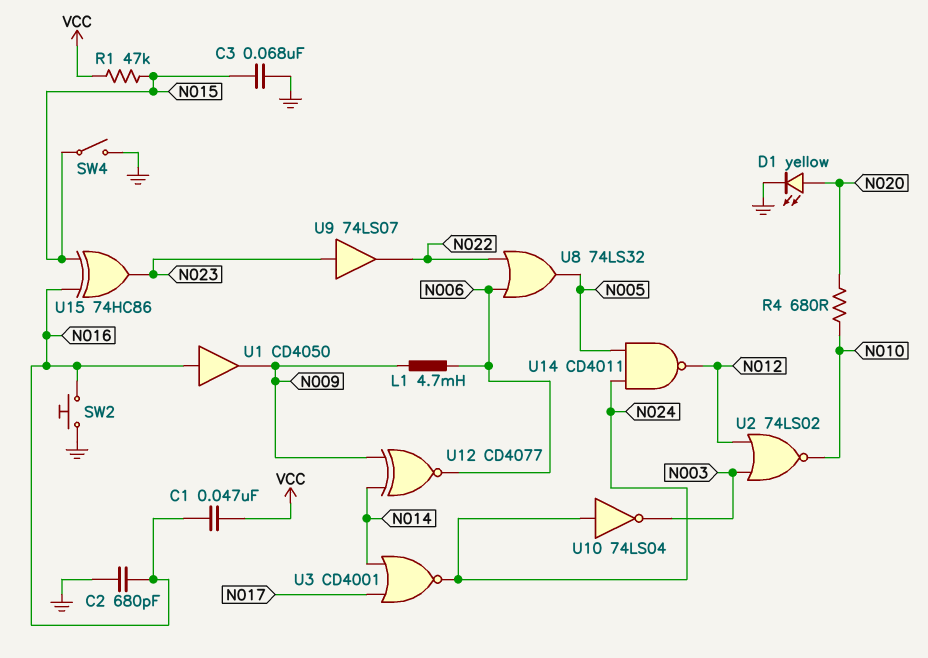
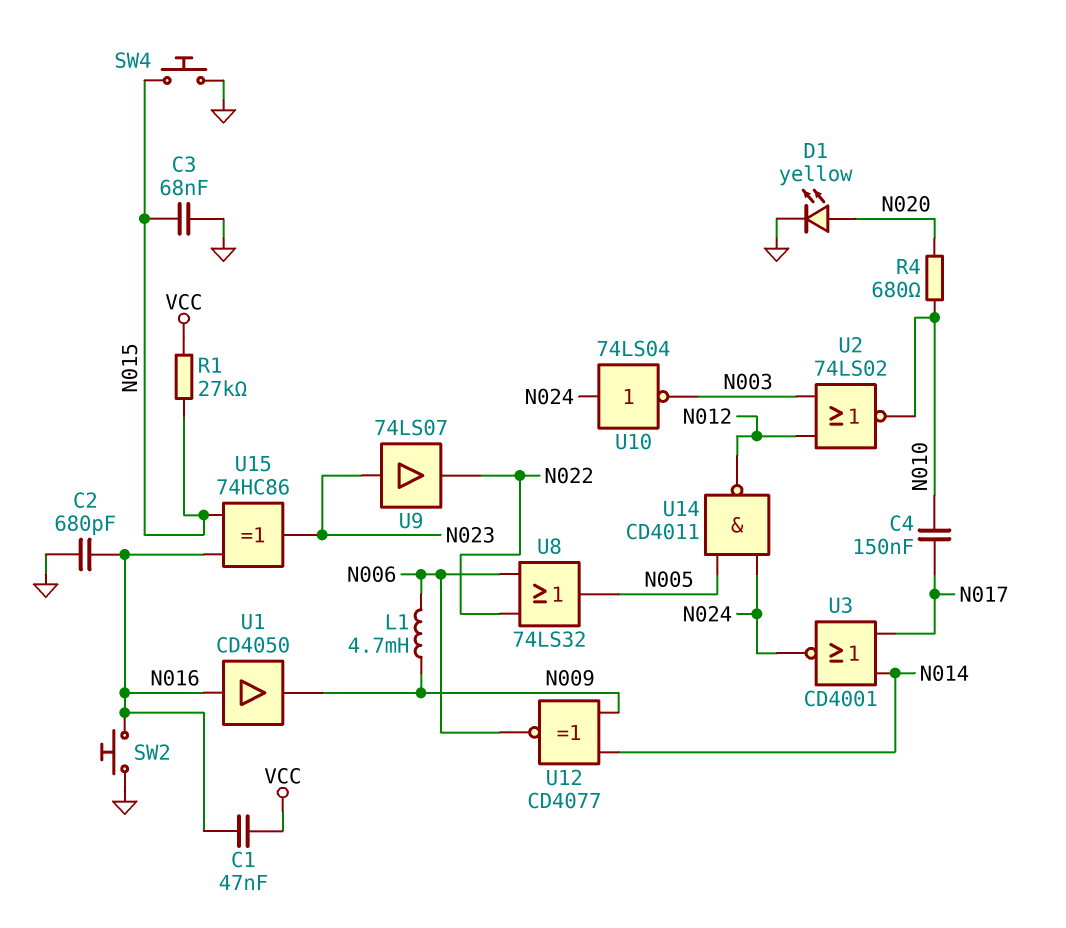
C4: none -> 150nF (N010, N017)
R1: 47k (N015, VCC) -> 27k (N015, VCC)
SW4: switch (GND, N015) -> button (GND, N015)

